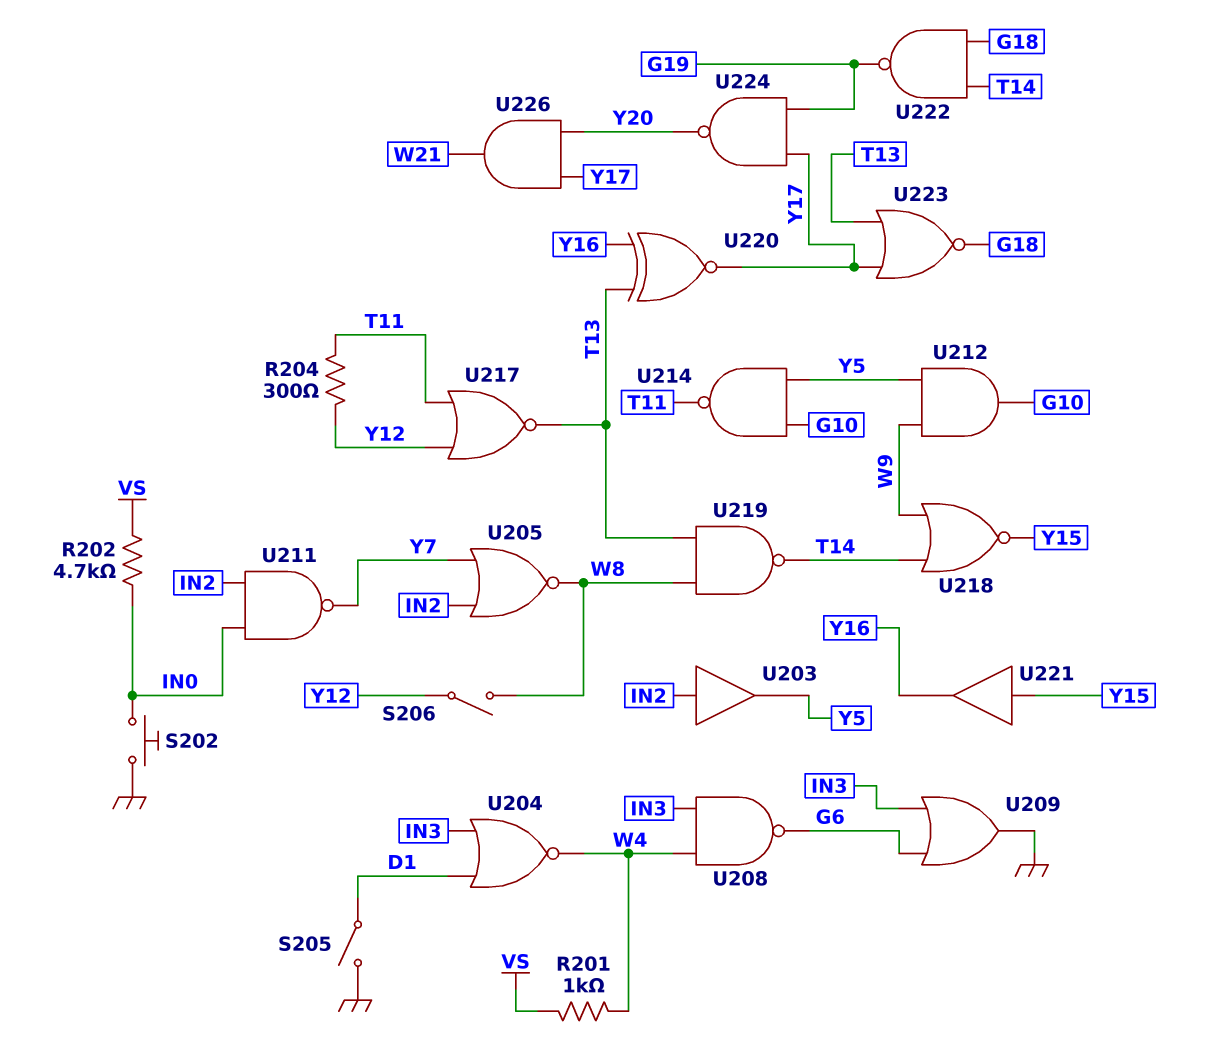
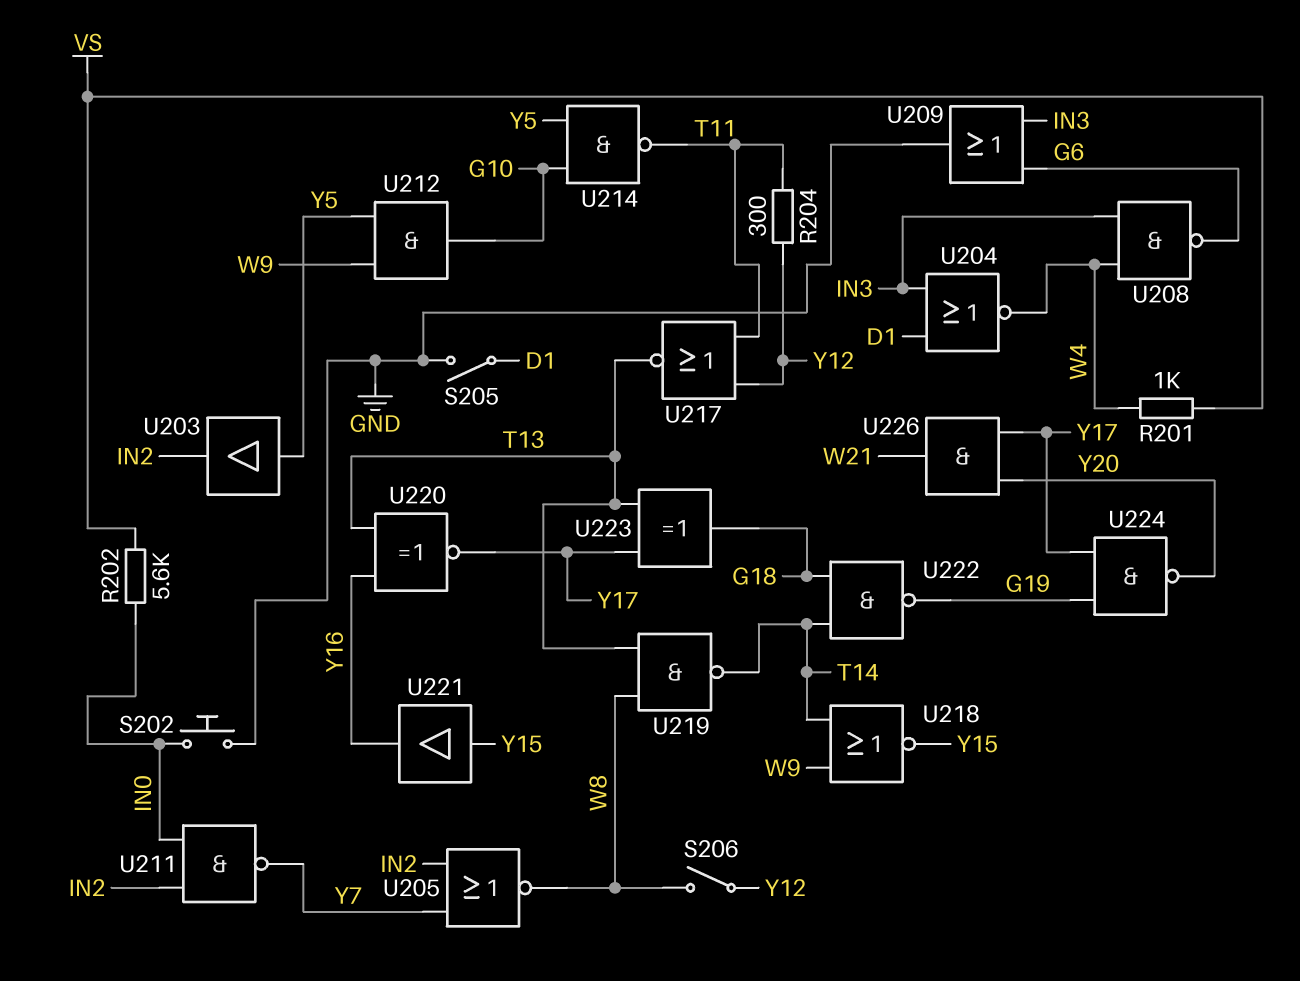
R202: 4.7k (IN0, VS) -> 5.6k (IN0, VS)
U203: buffer (in IN2, out Y5) -> buffer (in Y5, out IN2)
U223: NOR (in T13, in Y17, out G18) -> XOR (in T13, in Y17, out G18)

